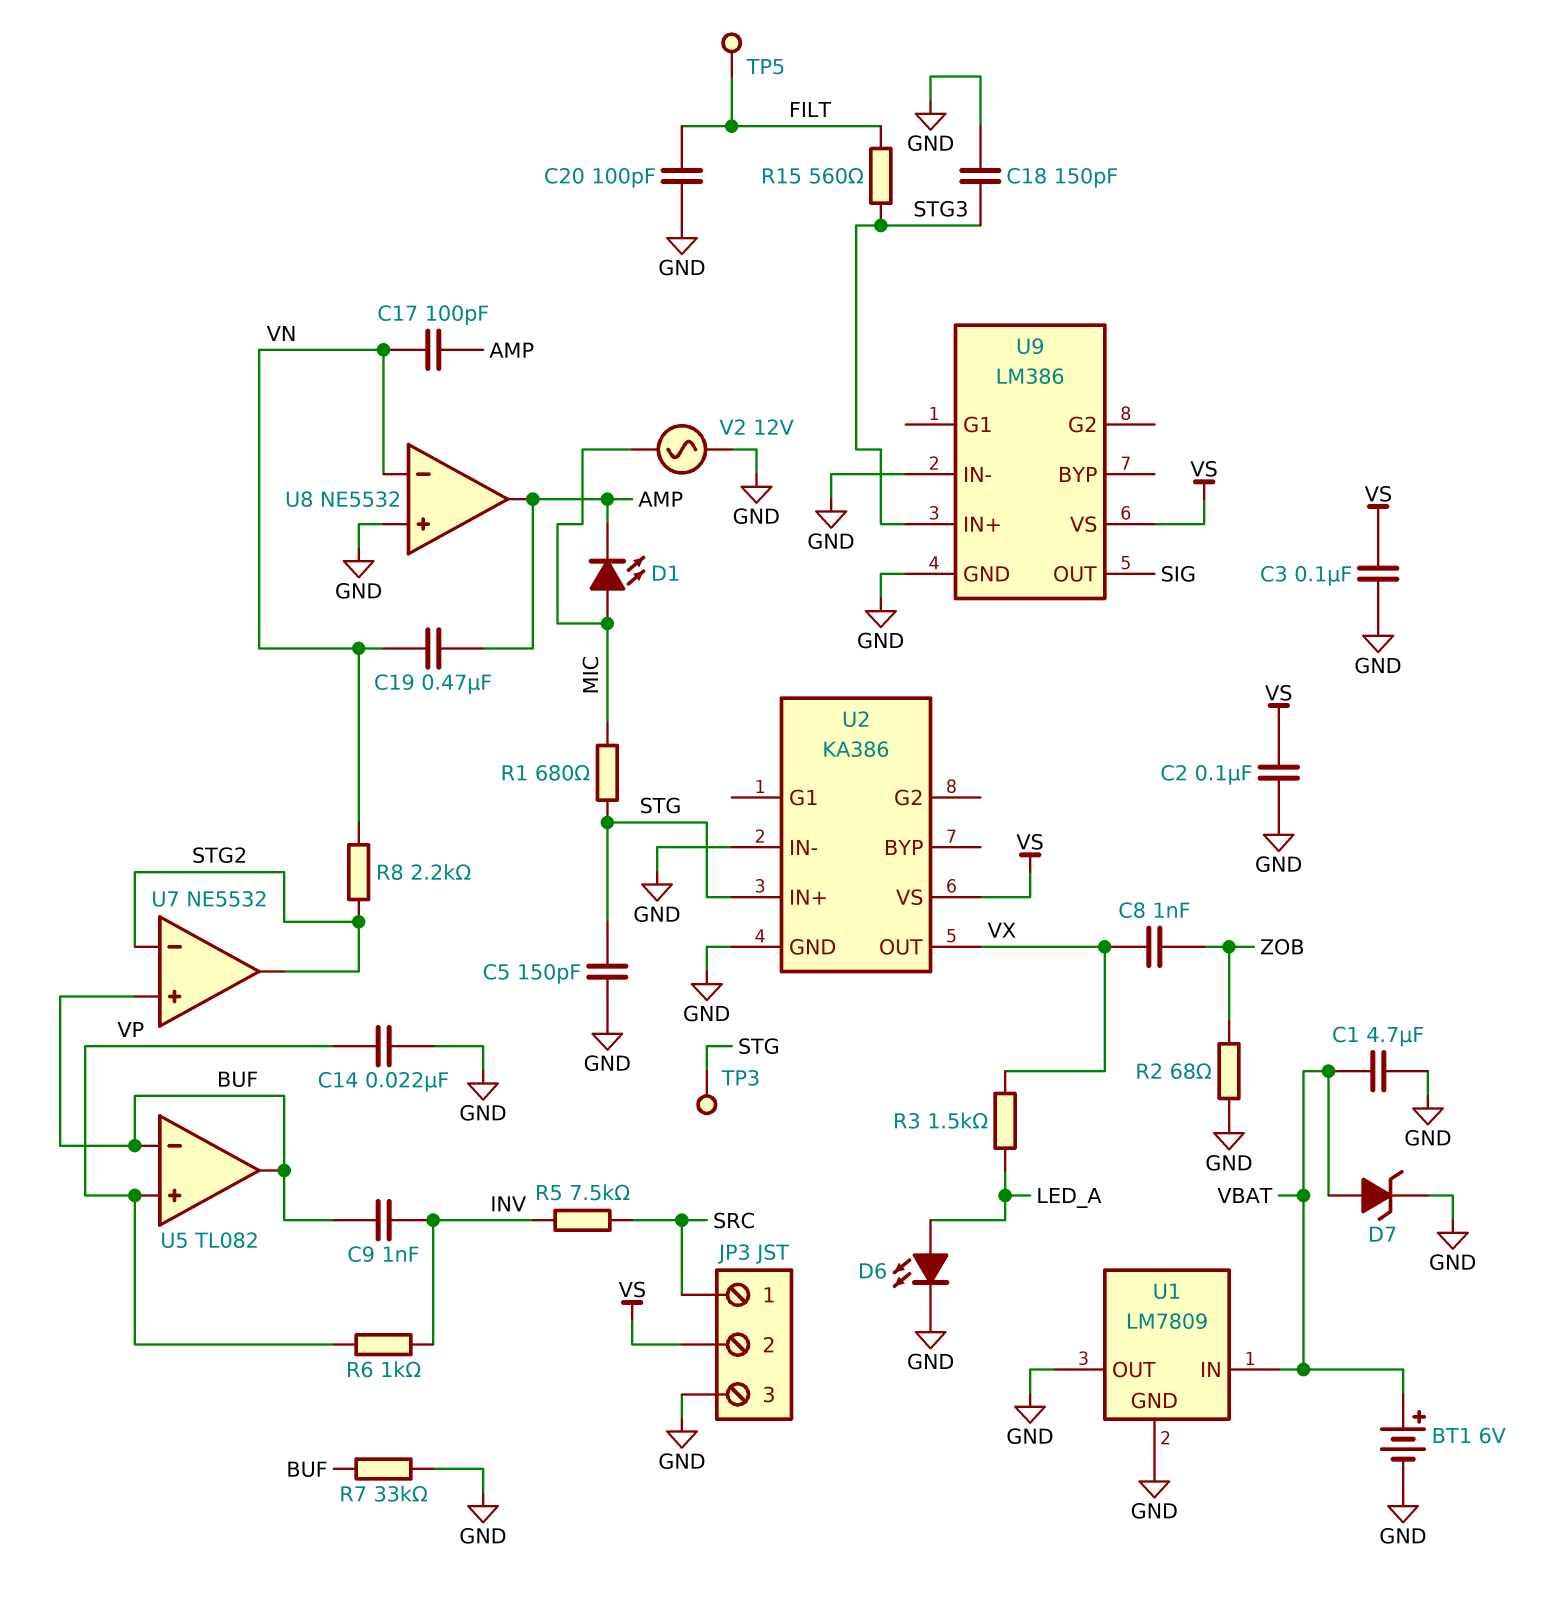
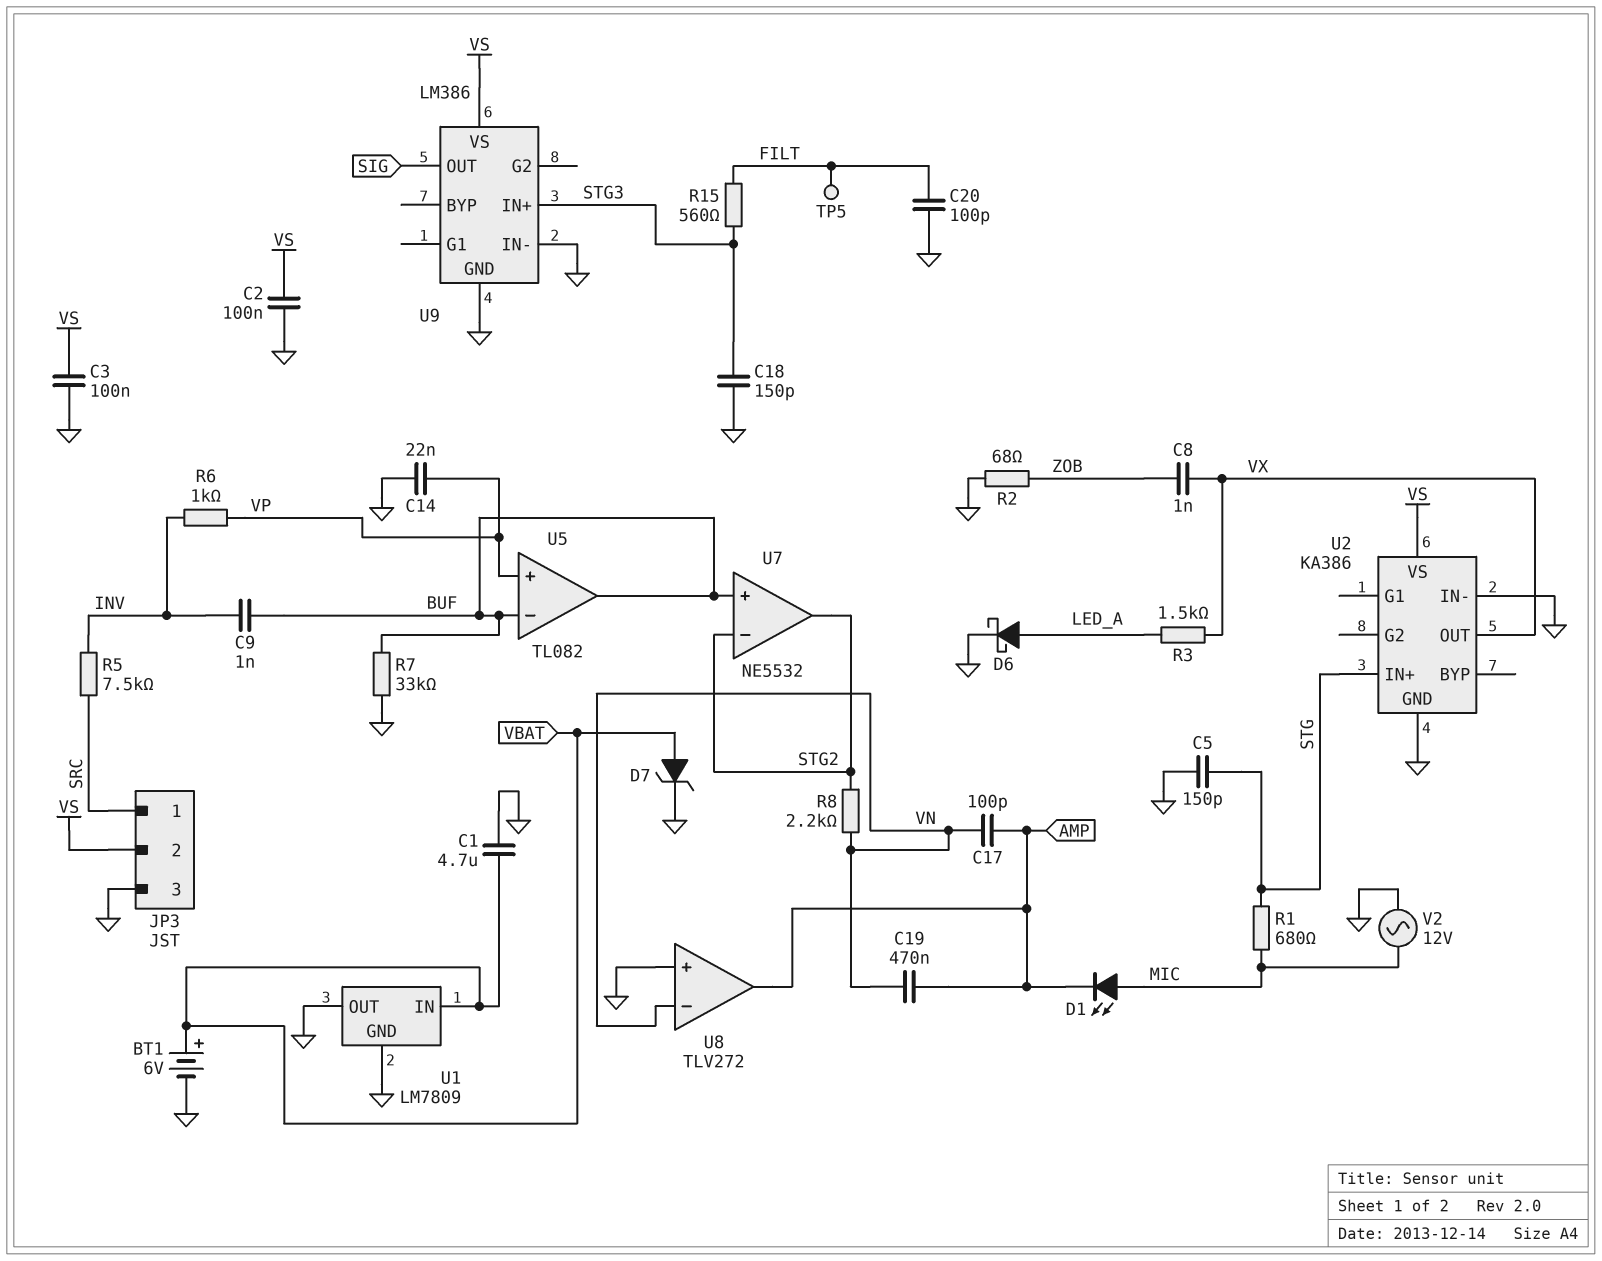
D6: LED (A LED_A, K GND) -> schottky (A LED_A, K GND)
TP3: test point (STG) -> none
U8: NE5532 -> TLV272

